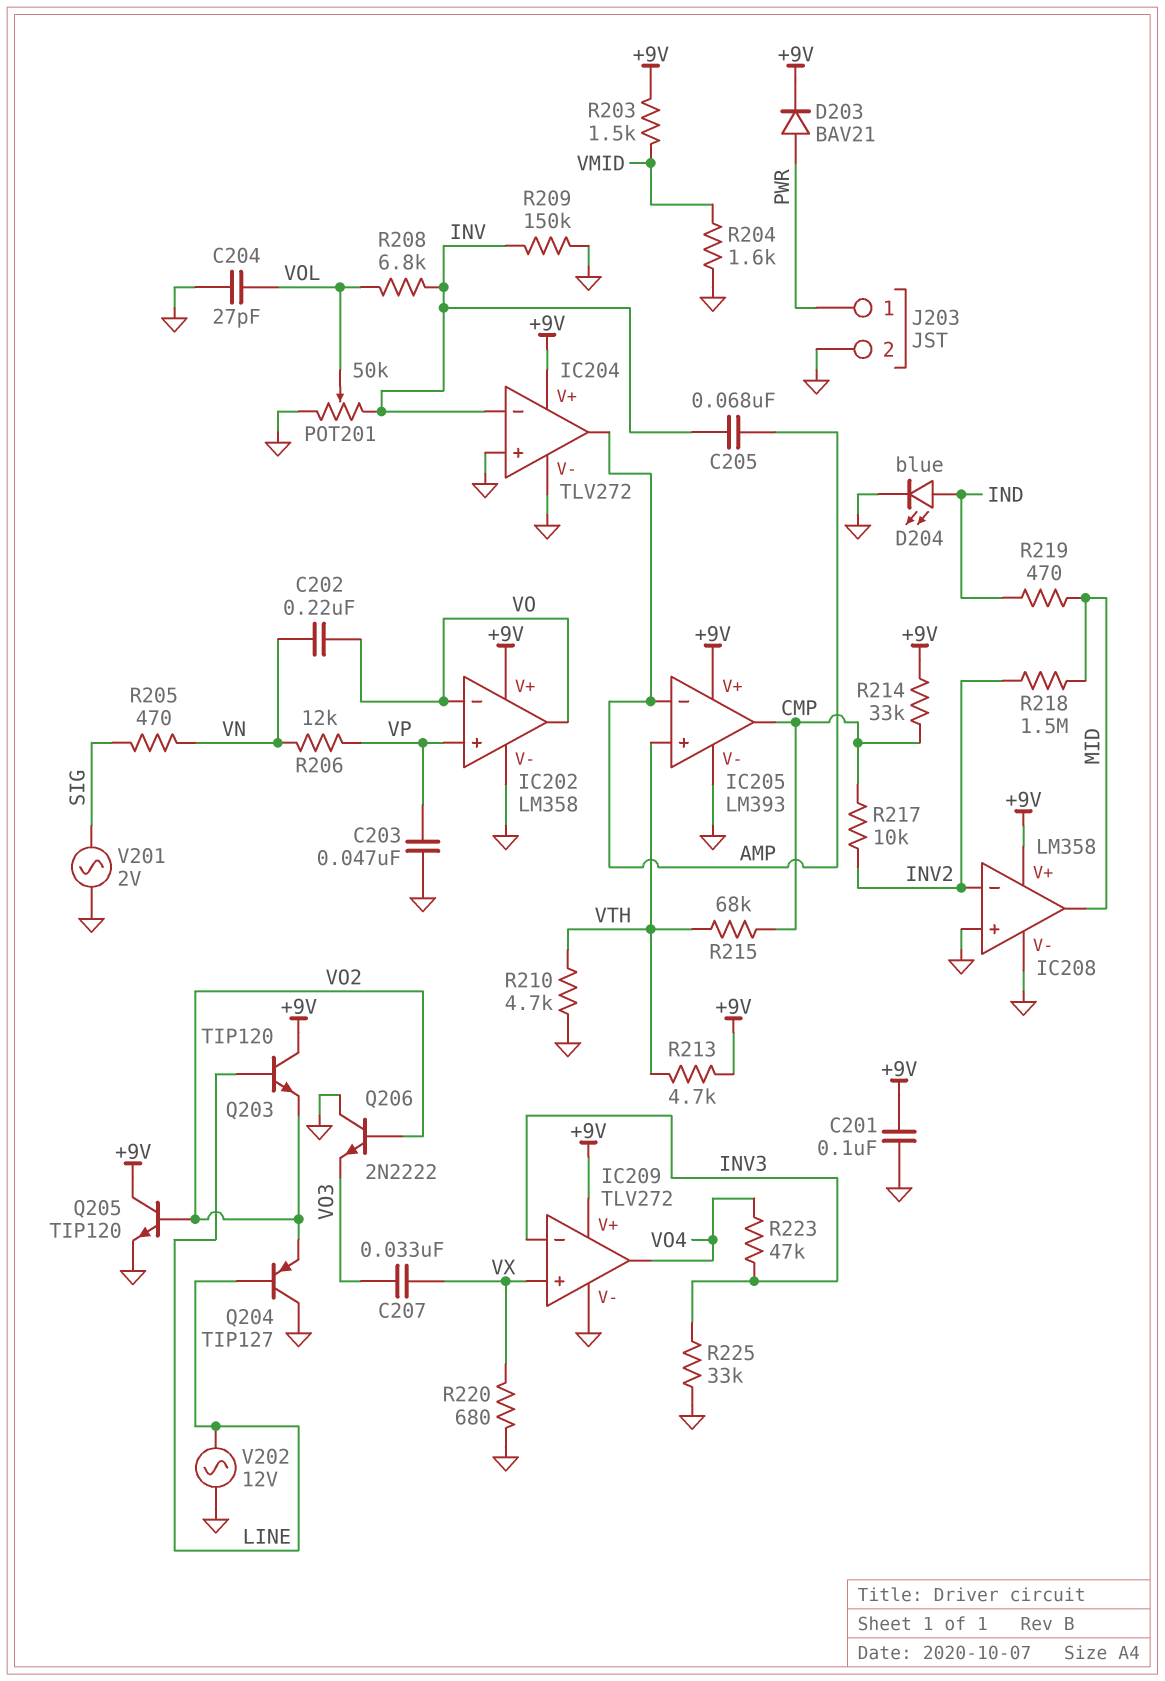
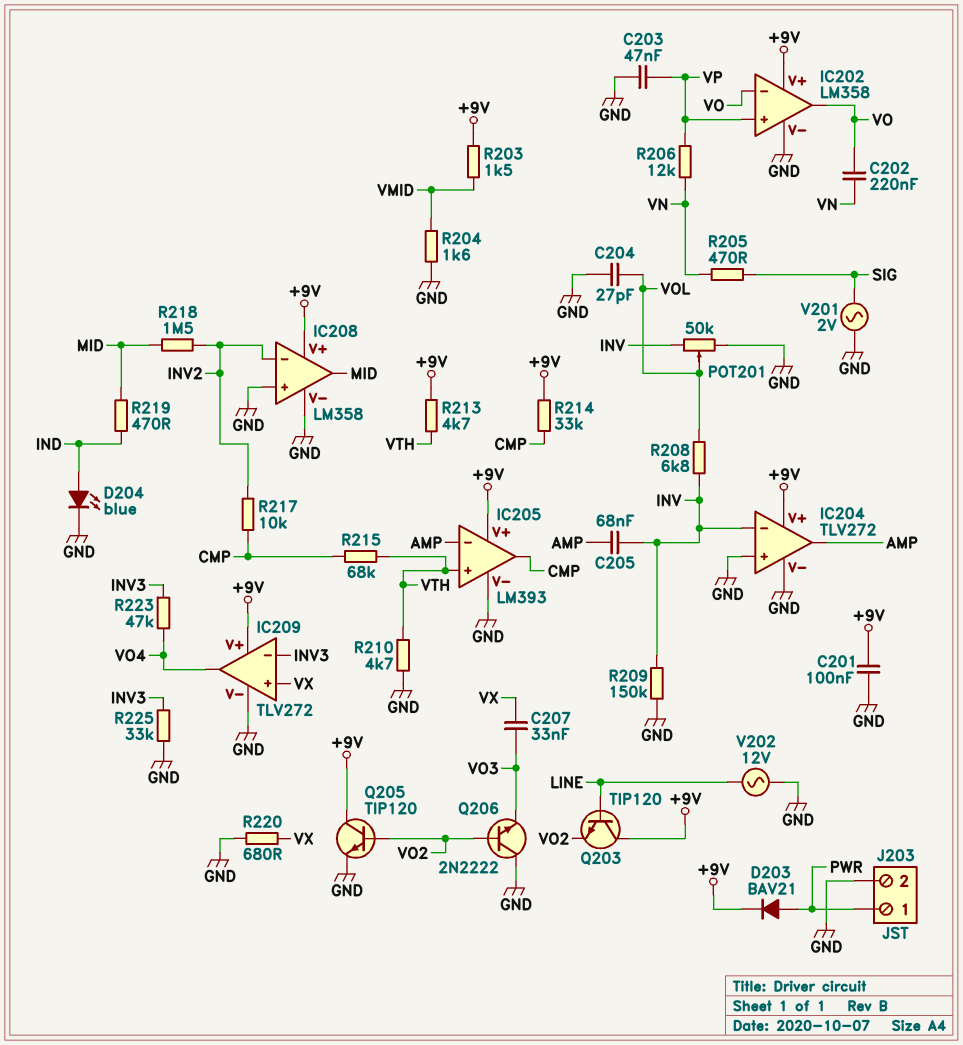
Q204: PNP TIP127 (B LINE, C GND, E VO2) -> none

